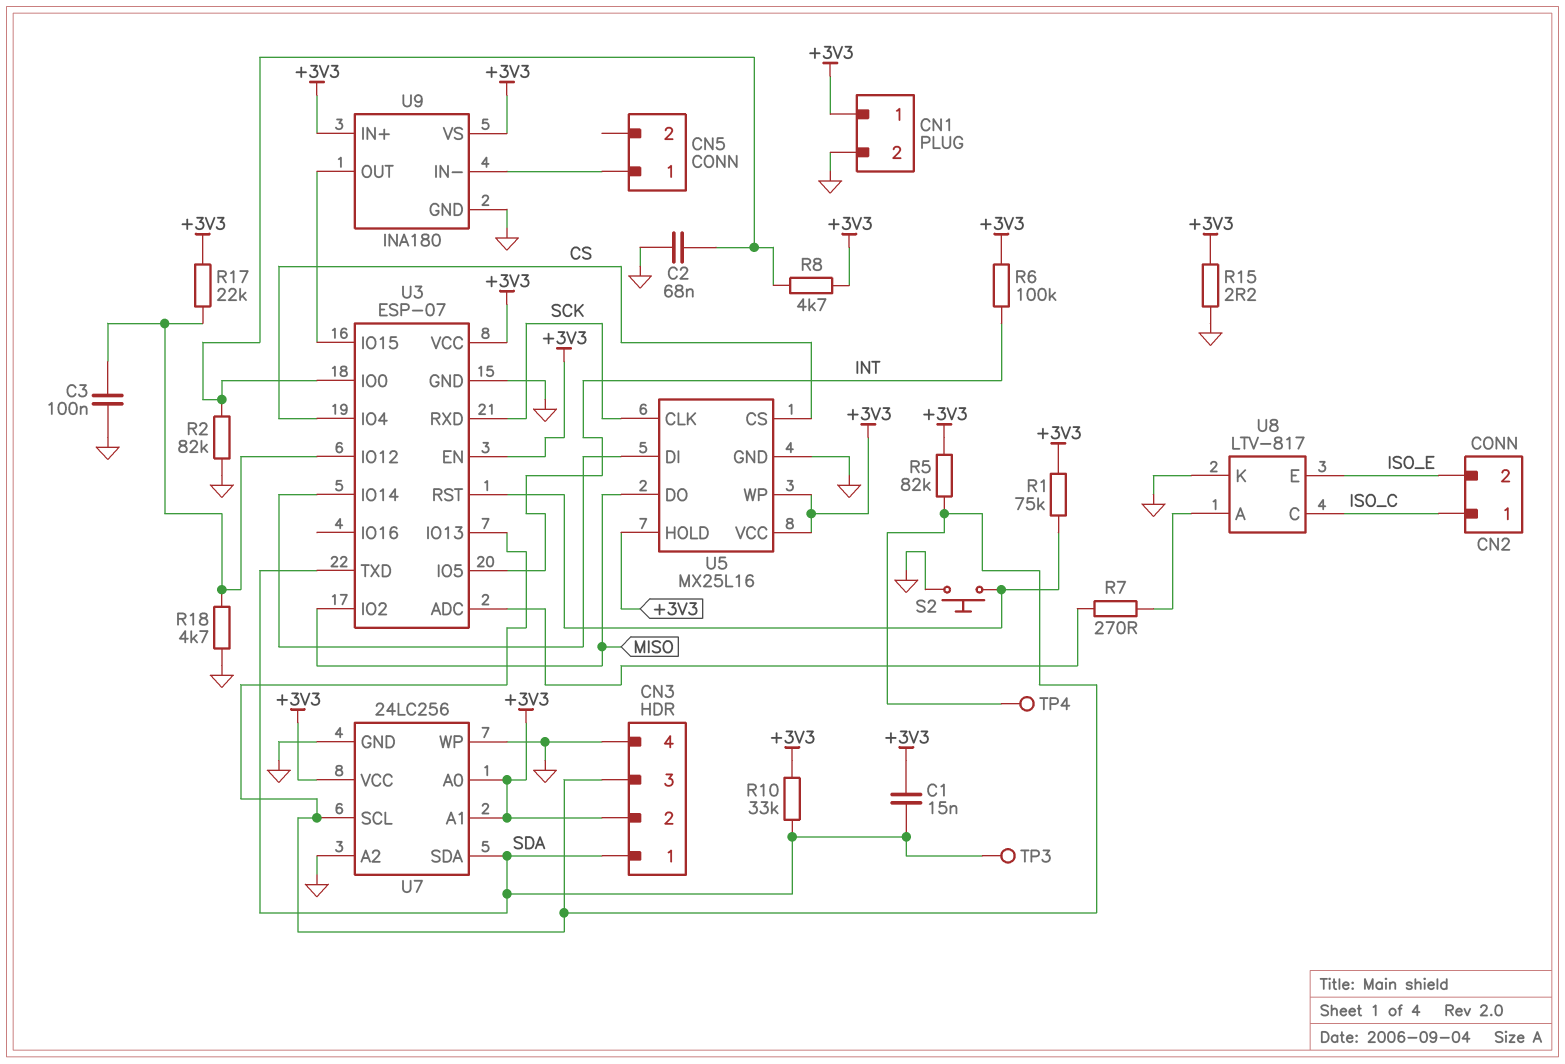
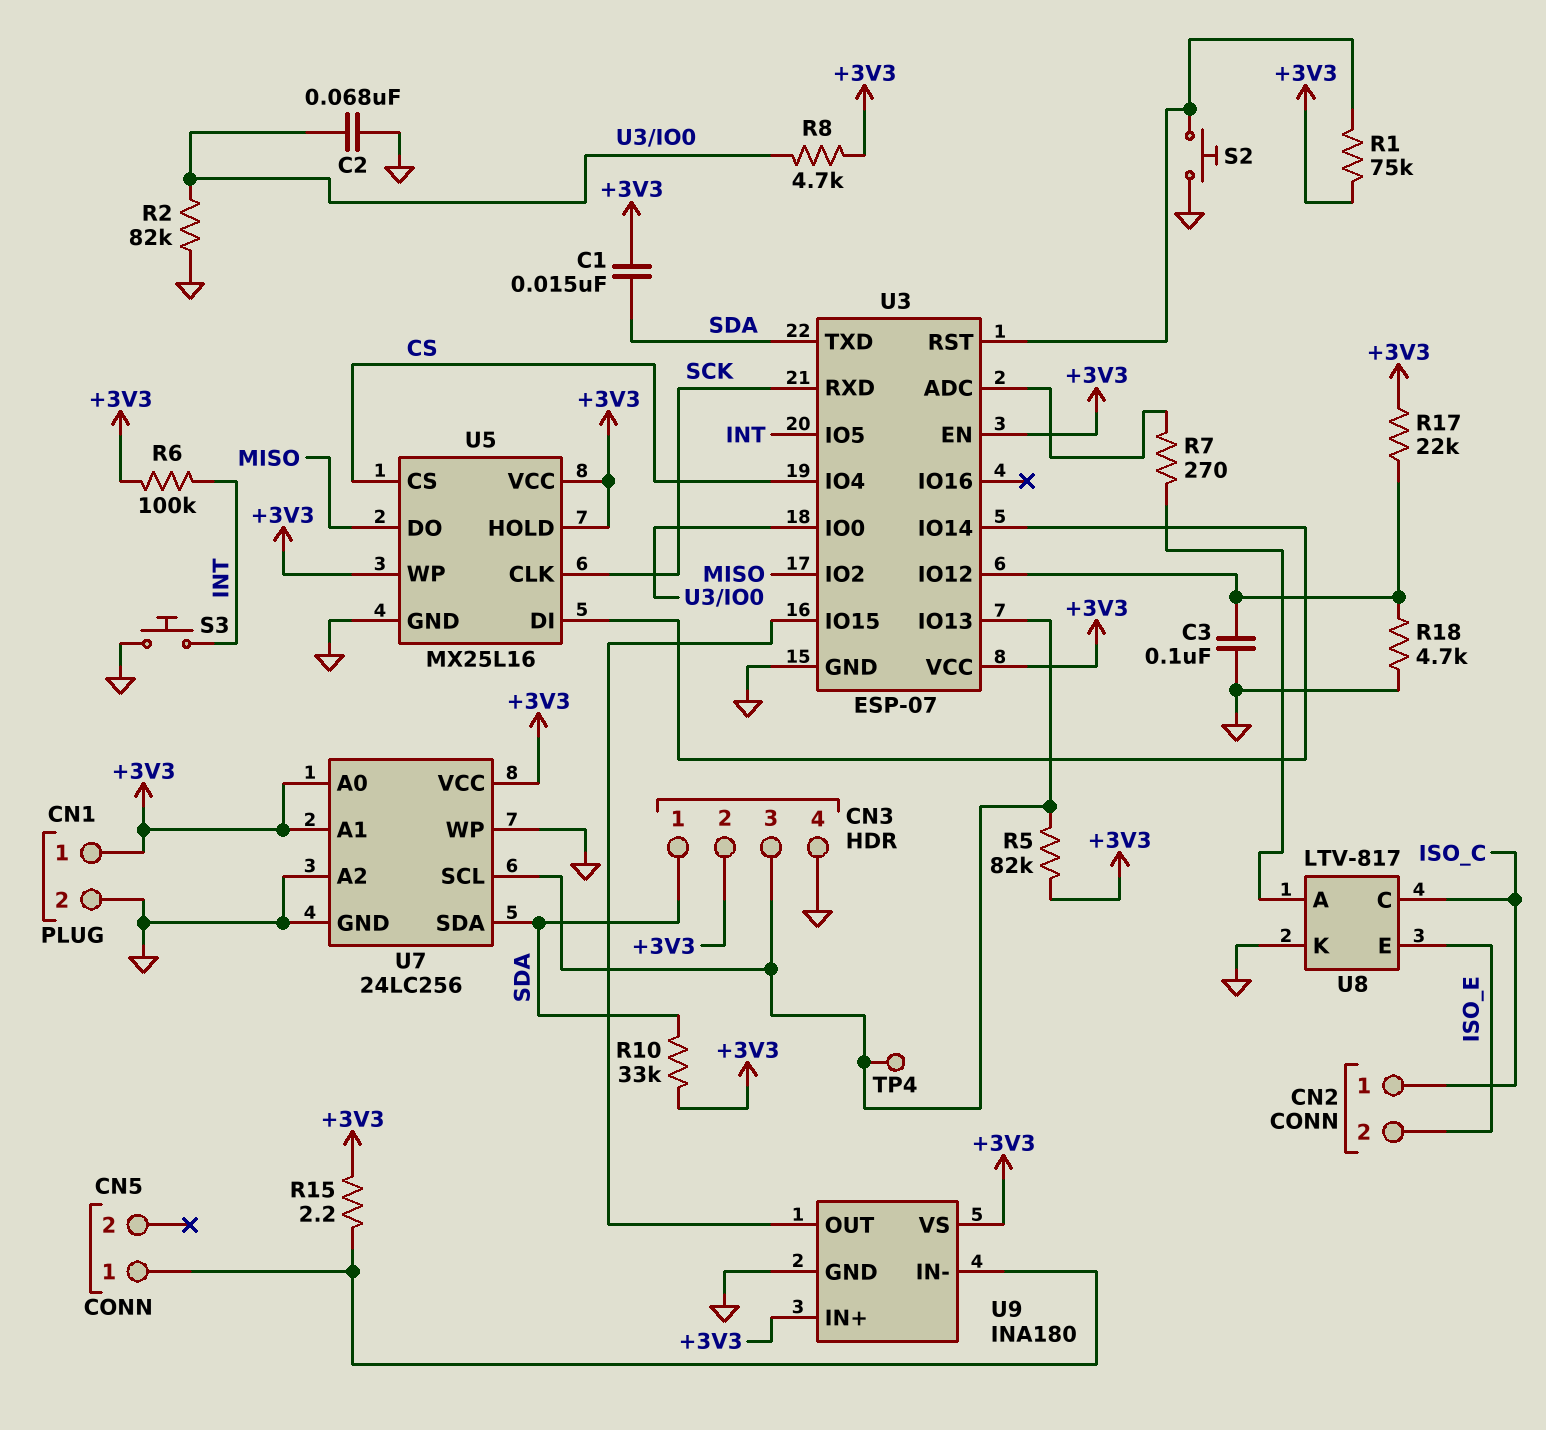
R15: 2.2 (+3V3, GND) -> 2.2 (+3V3, CN5/1)
S3: none -> button (GND, INT)
TP3: test point (SDA) -> none

